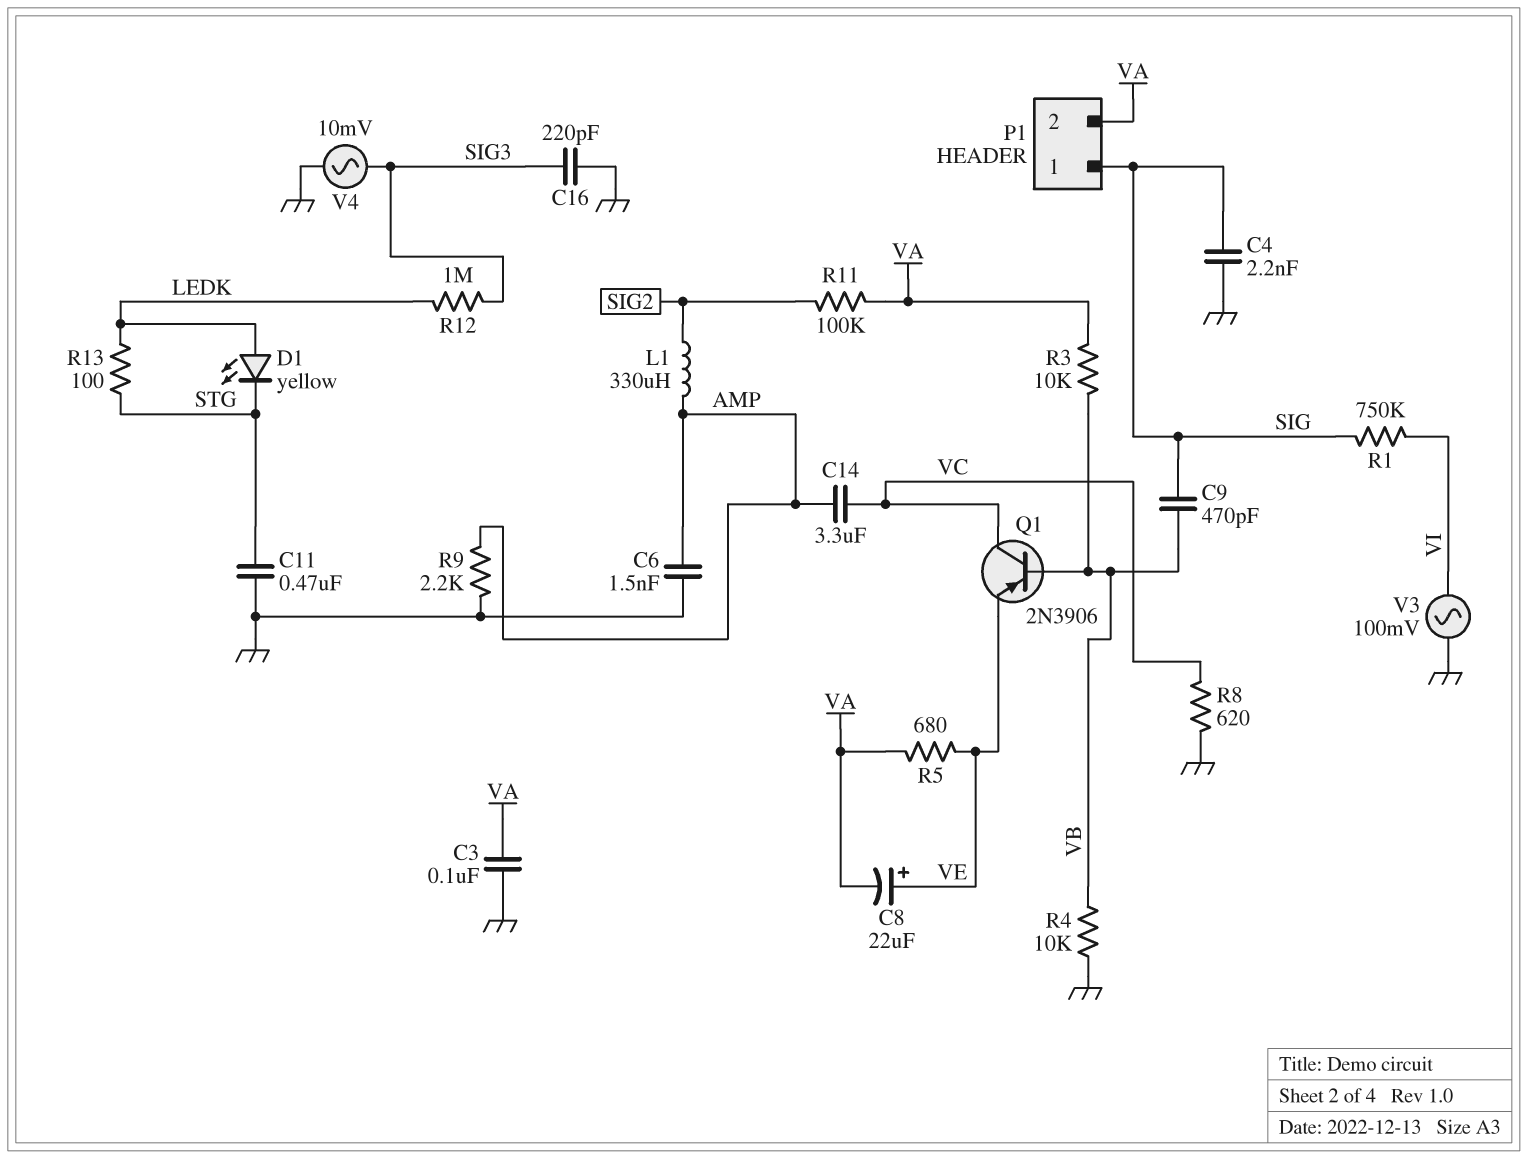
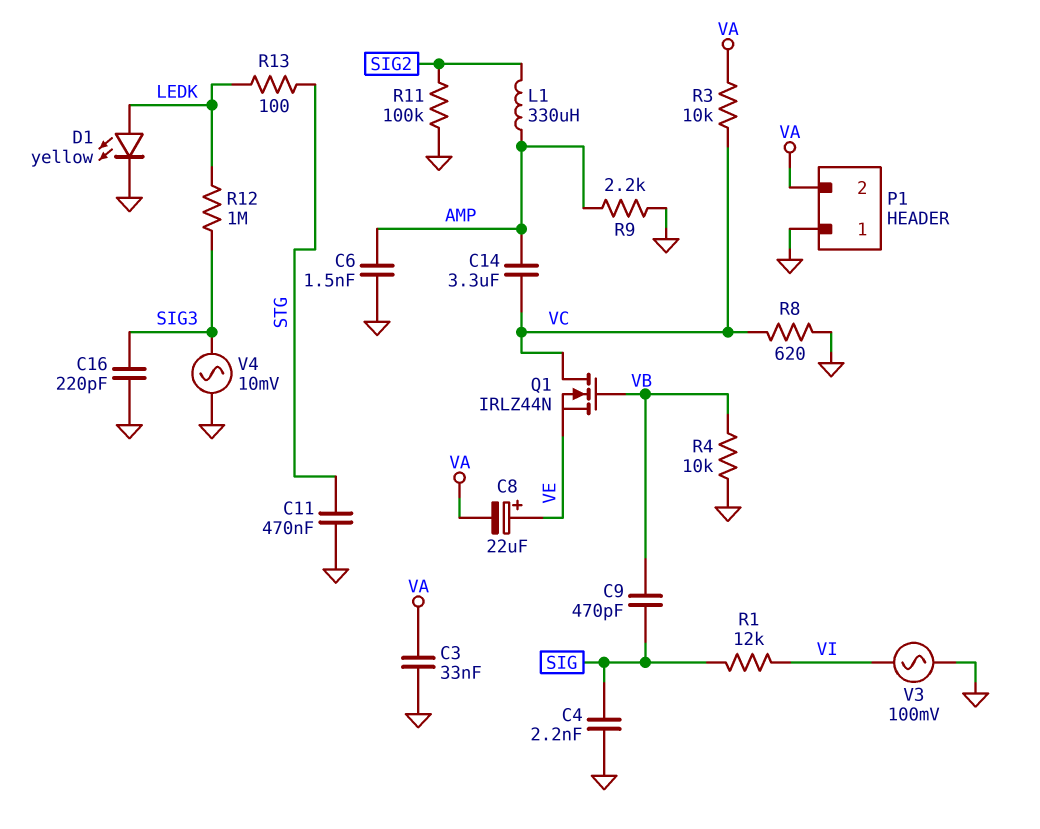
C3: 100nF (GND, VA) -> 33nF (GND, VA)
D1: LED yellow (A LEDK, K STG) -> LED yellow (A LEDK, K GND)
P1 pin 1: SIG -> GND
Q1: PNP 2N3906 (B VB, C VC, E VE) -> NMOS IRLZ44N (G VB, D VC, S VE)
R1: 750k (SIG, VI) -> 12k (SIG, VI)
R3: 10k (VA, VB) -> 10k (VA, VC)
R5: 680 (VA, VE) -> none
R11: 100k (SIG2, VA) -> 100k (GND, SIG2)

